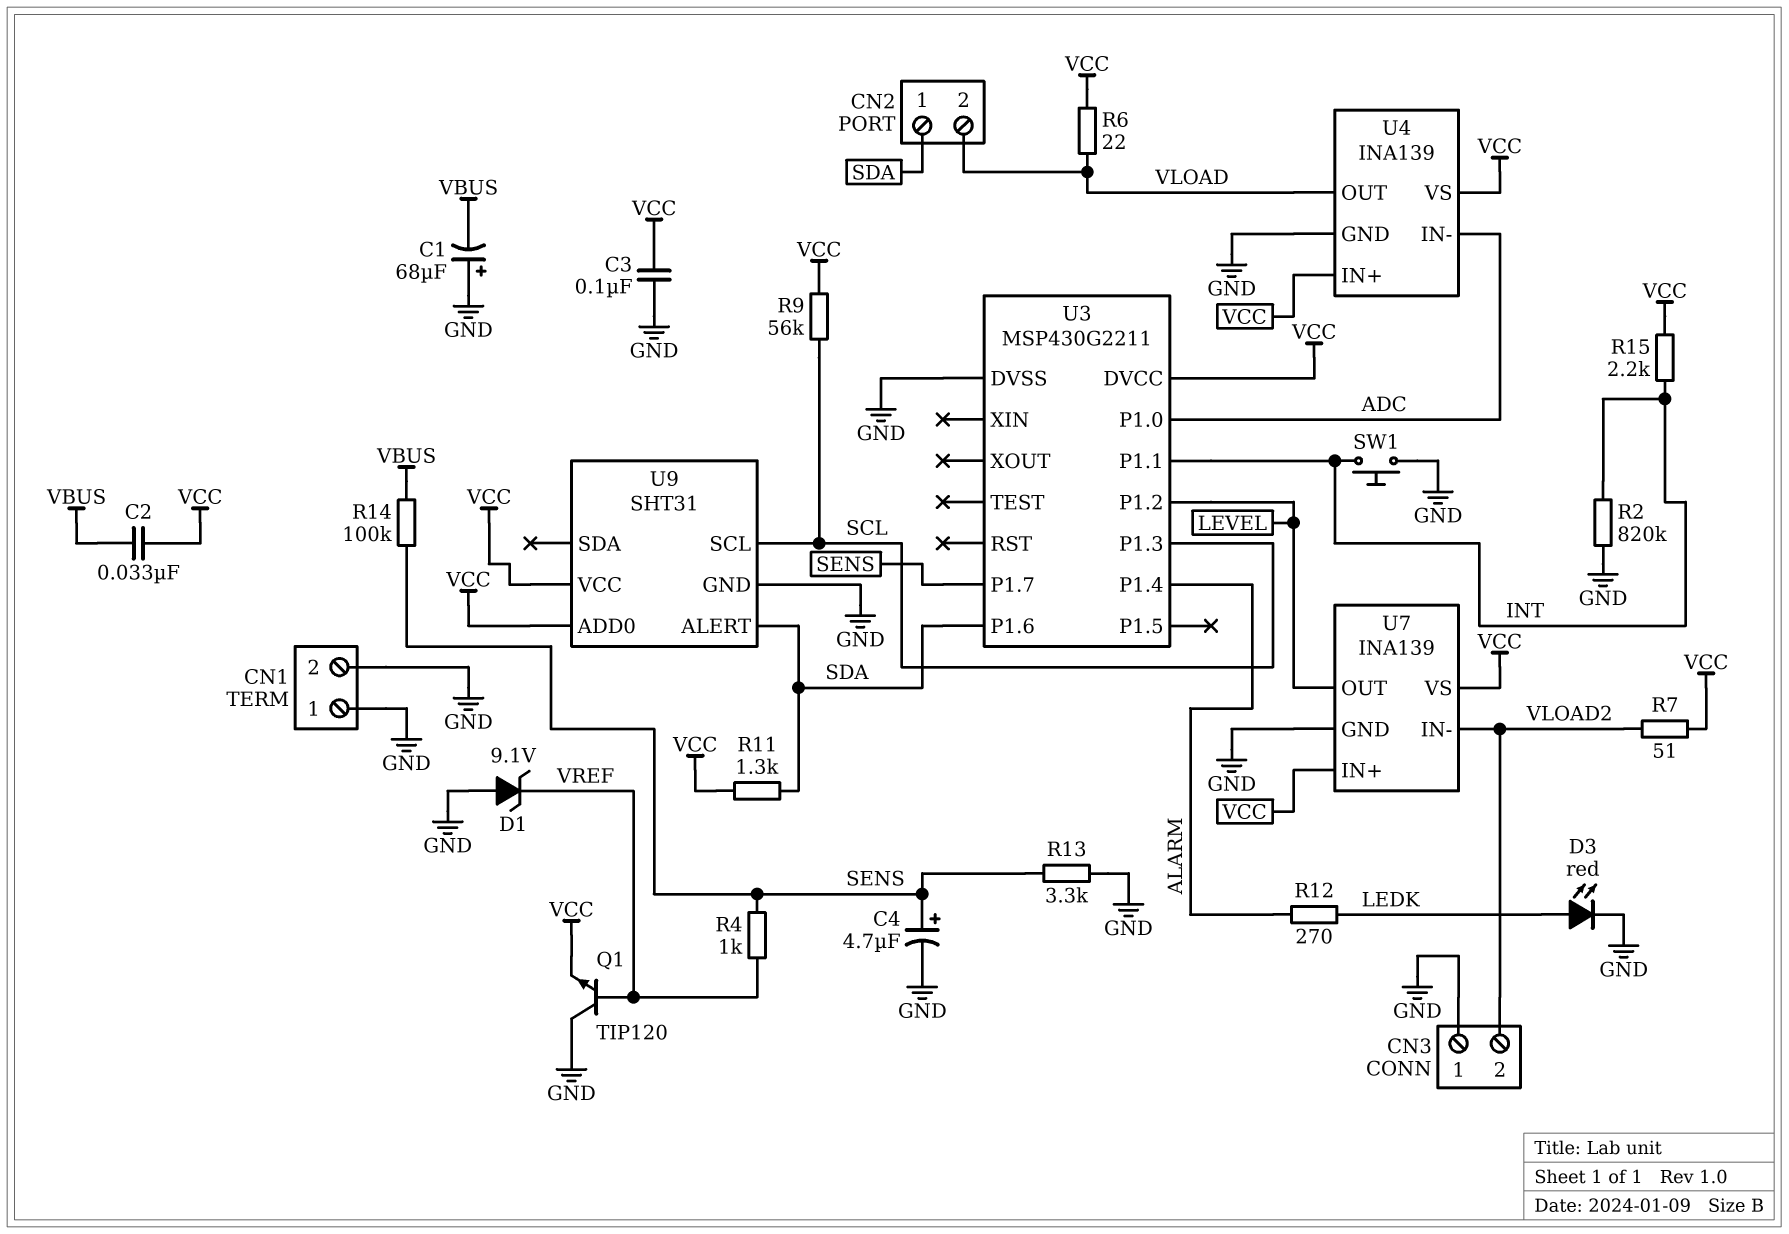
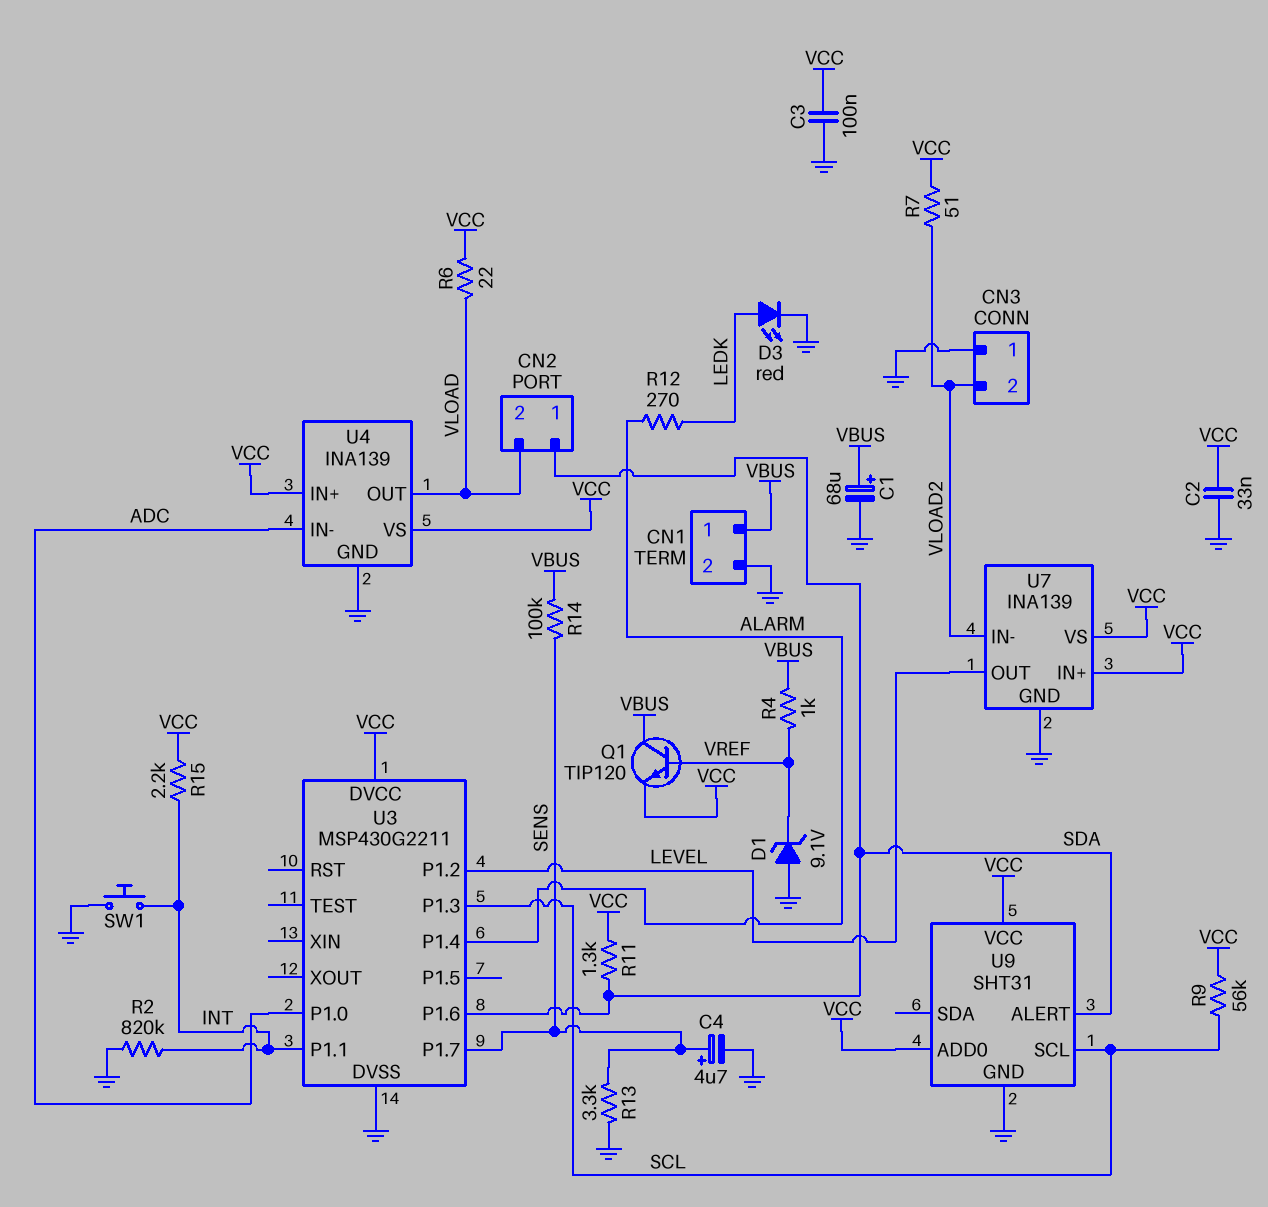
C1: 68uF (plus GND, minus VBUS) -> 68uF (plus VBUS, minus GND)
C2: 33nF (VBUS, VCC) -> 33nF (GND, VCC)
CN1 pin 1: GND -> VBUS
Q1: NPN TIP120 (B VREF, C GND, E VCC) -> NPN TIP120 (B VREF, C VBUS, E VCC)
R4: 1k (SENS, VREF) -> 1k (VBUS, VREF)

